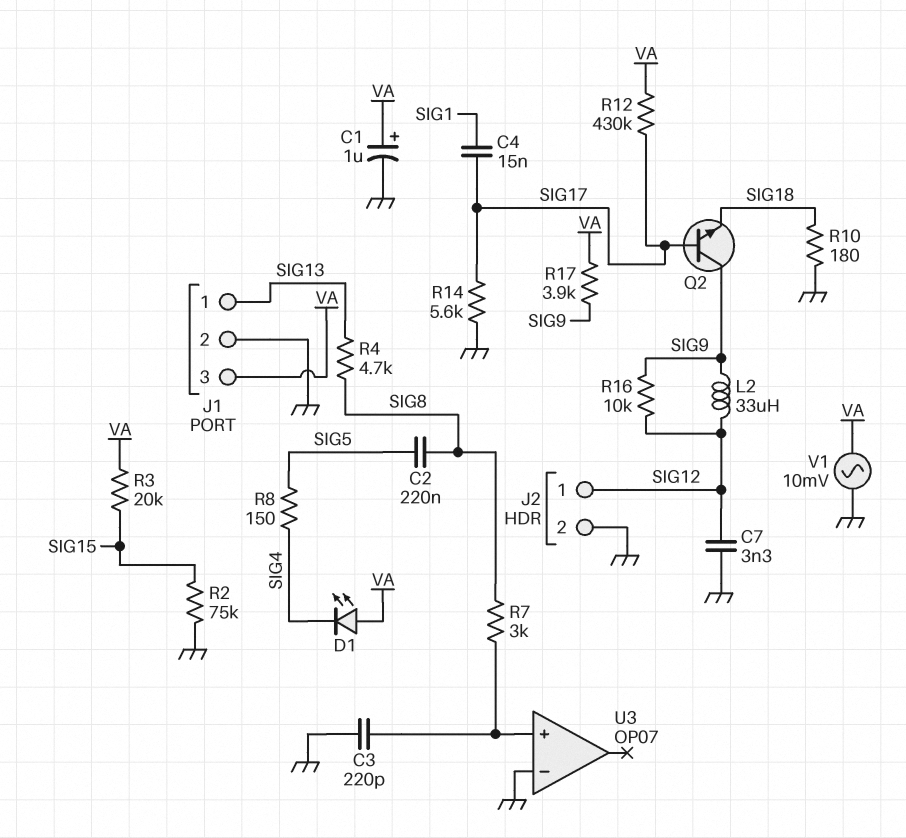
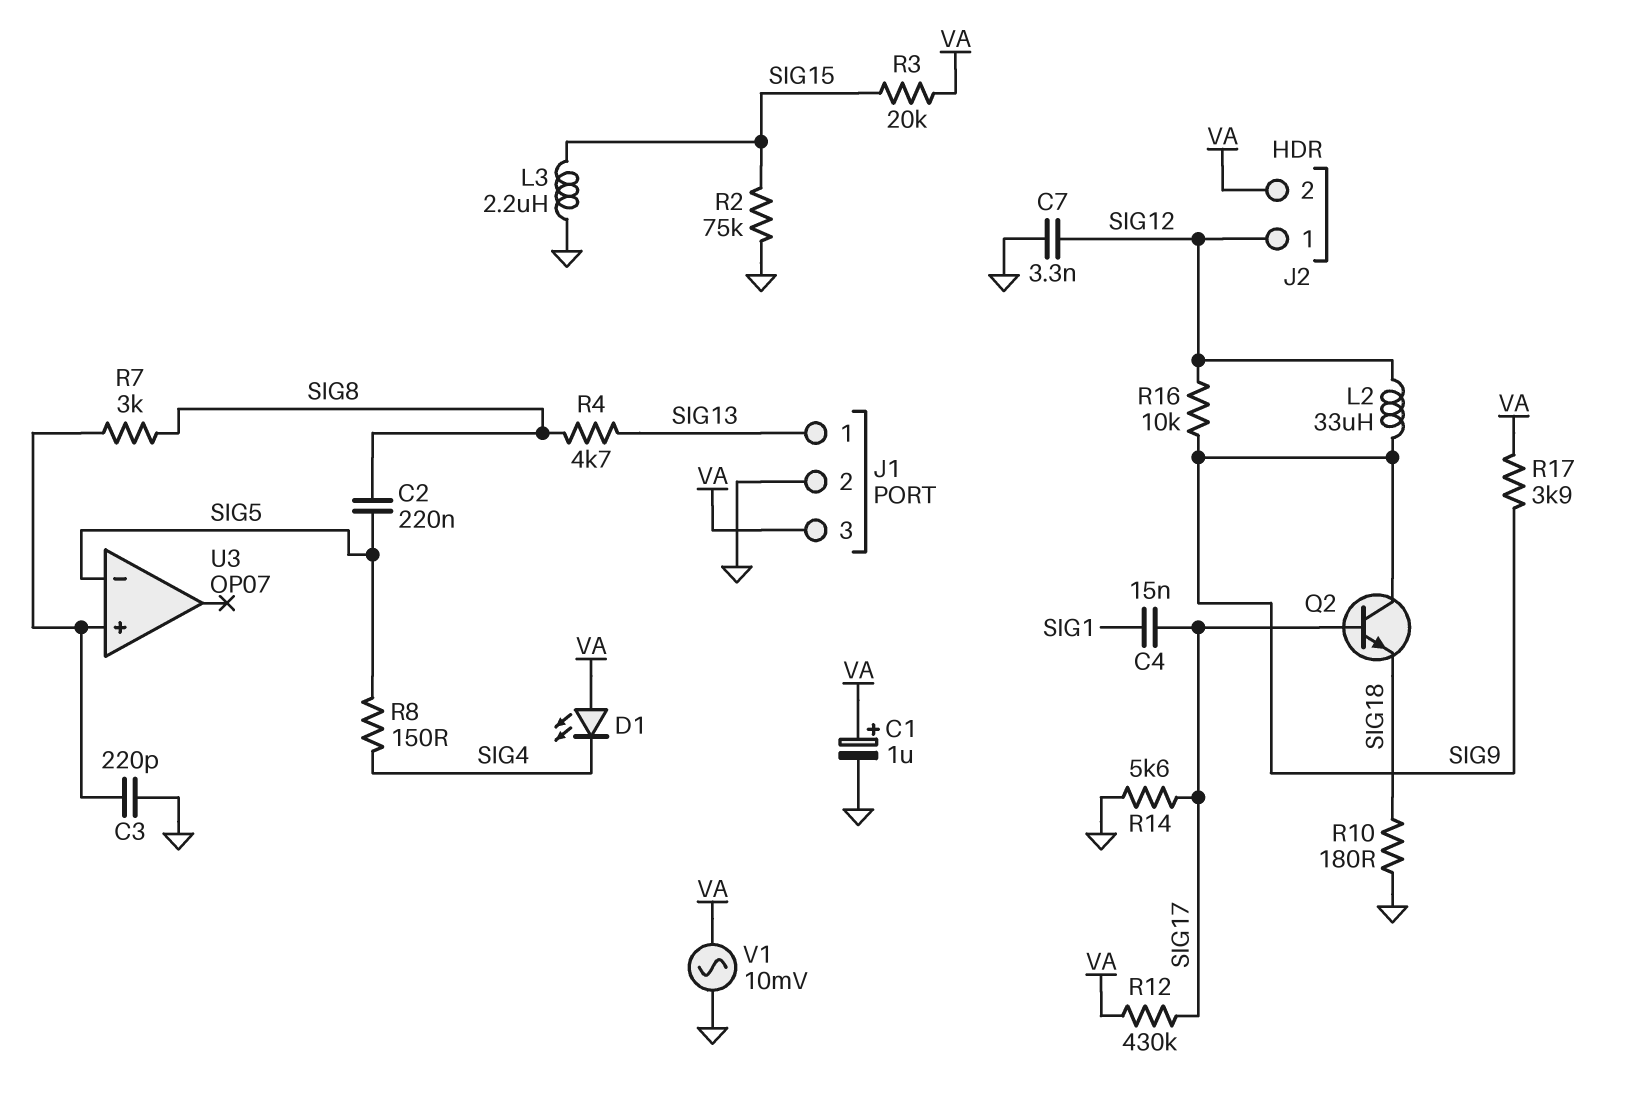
J2 pin 2: GND -> VA
L3: none -> 2.2uH (GND, SIG15)
U3 pin in-: GND -> SIG5

